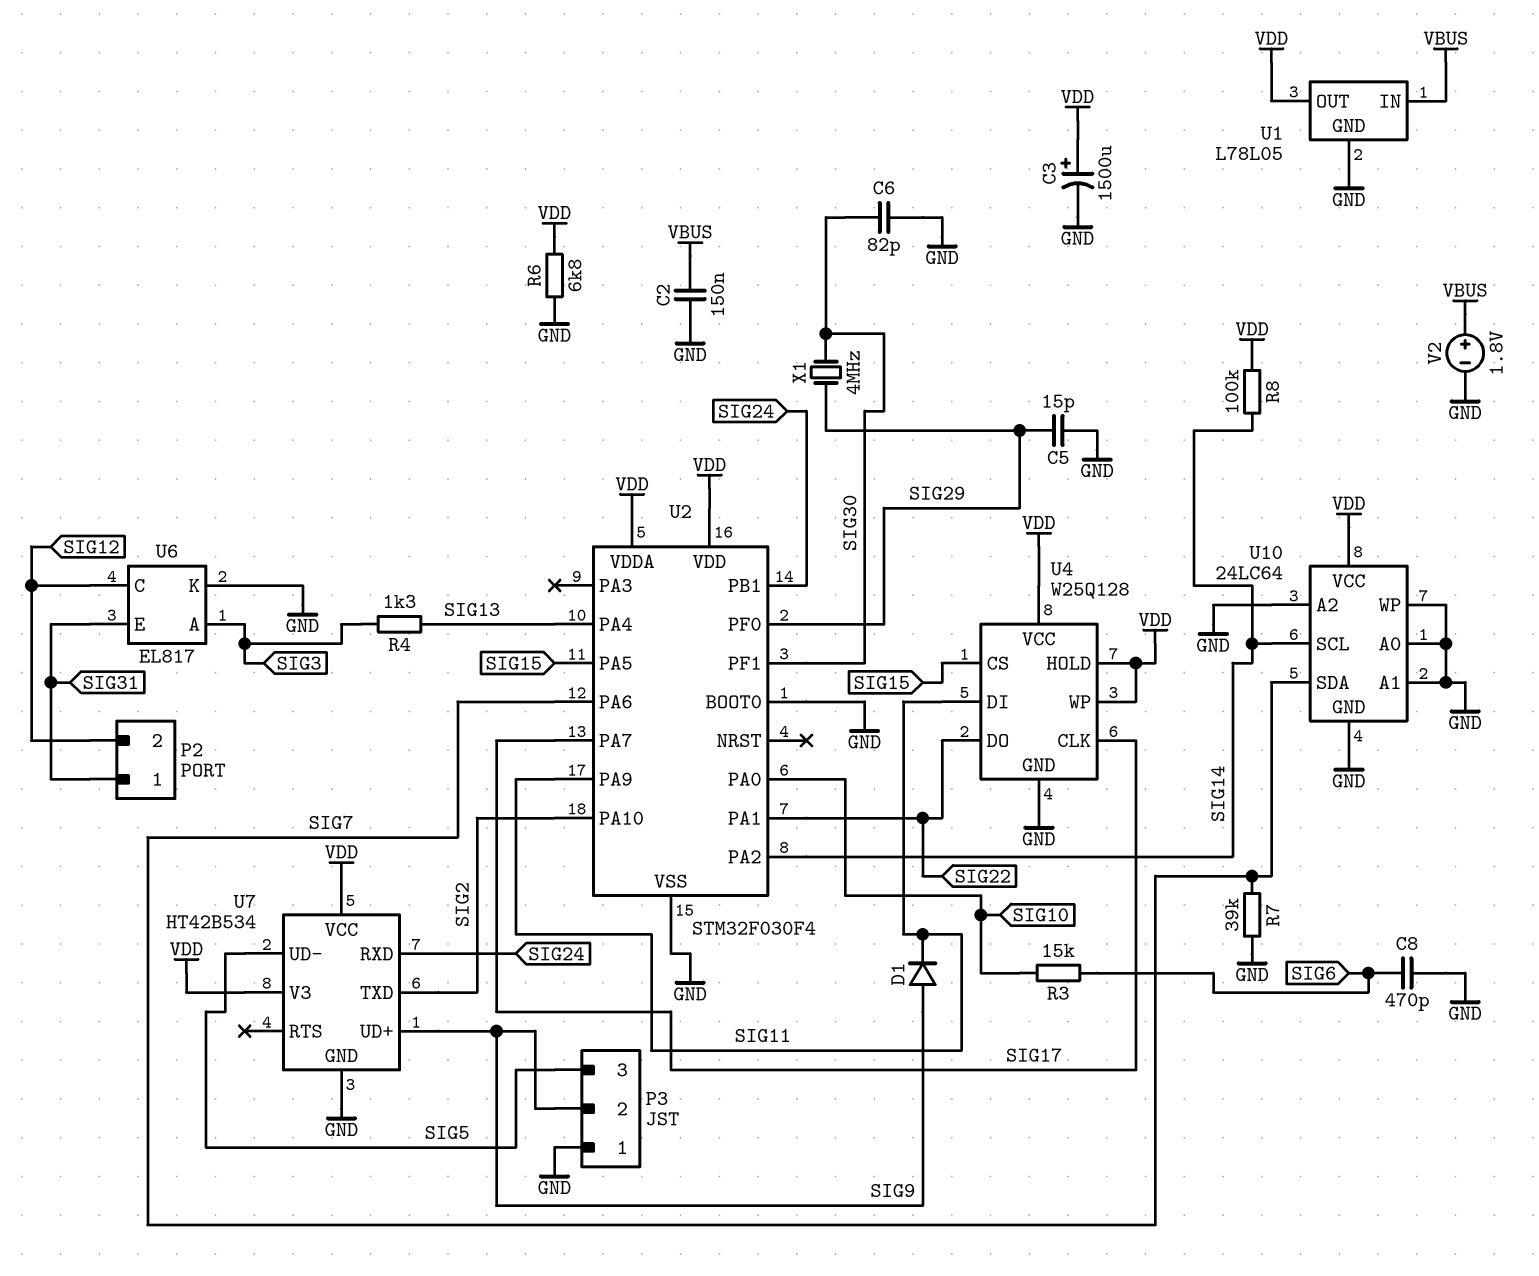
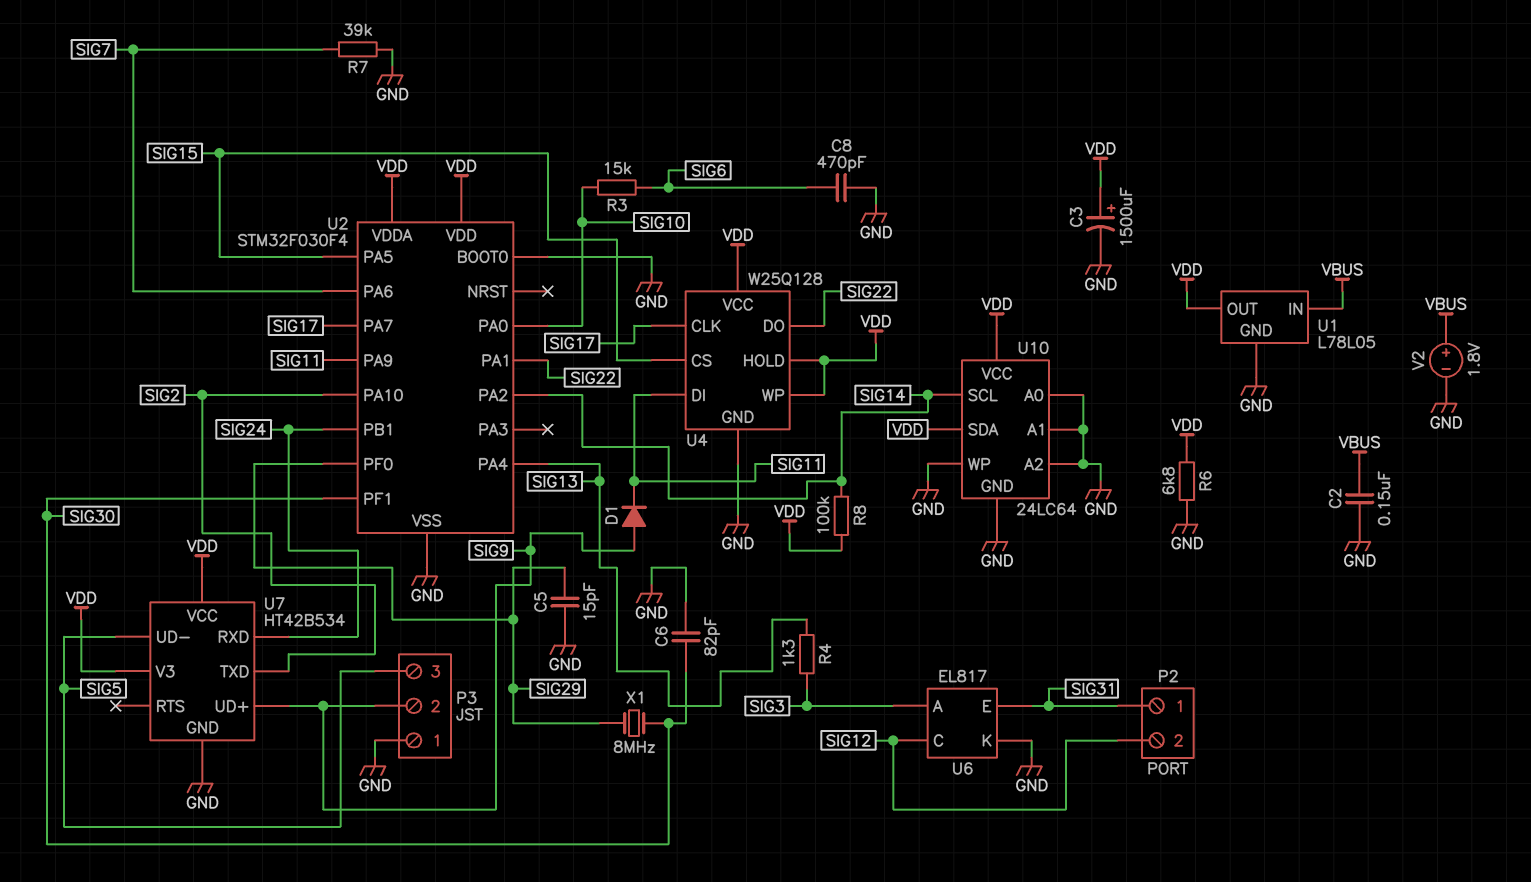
U10 pin SDA: SIG7 -> VDD
X1: 4MHz (SIG29, SIG30) -> 8MHz (SIG29, SIG30)

